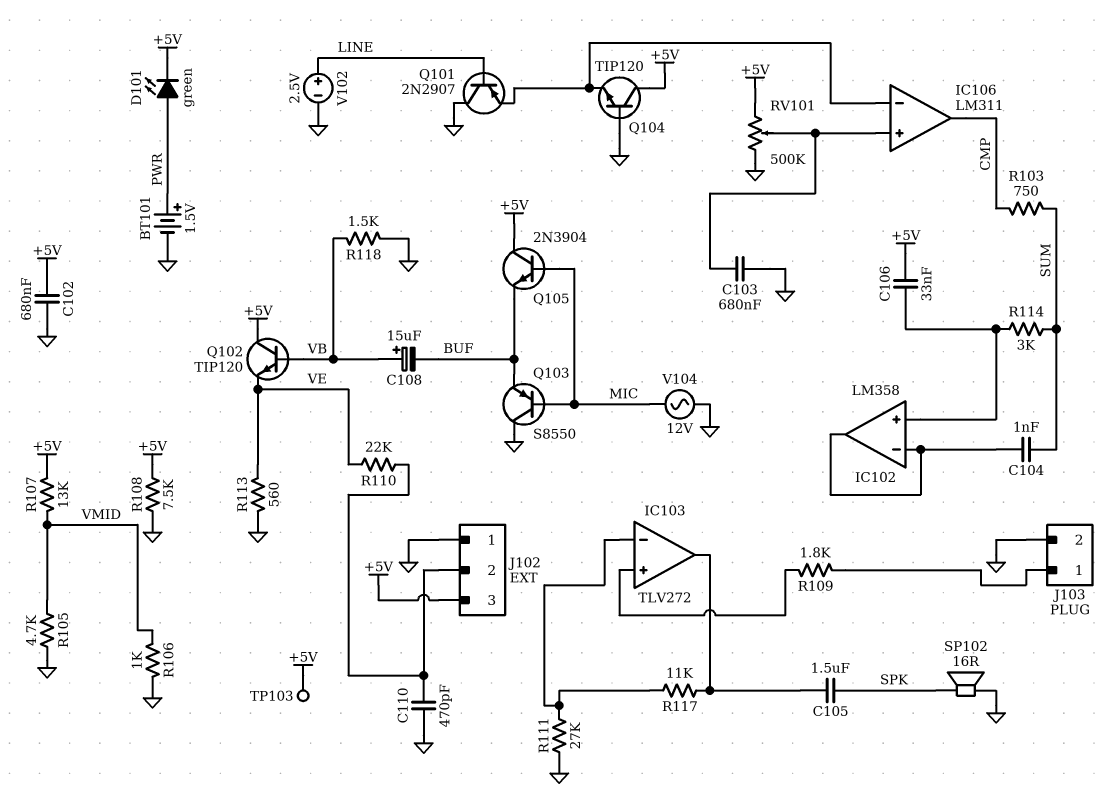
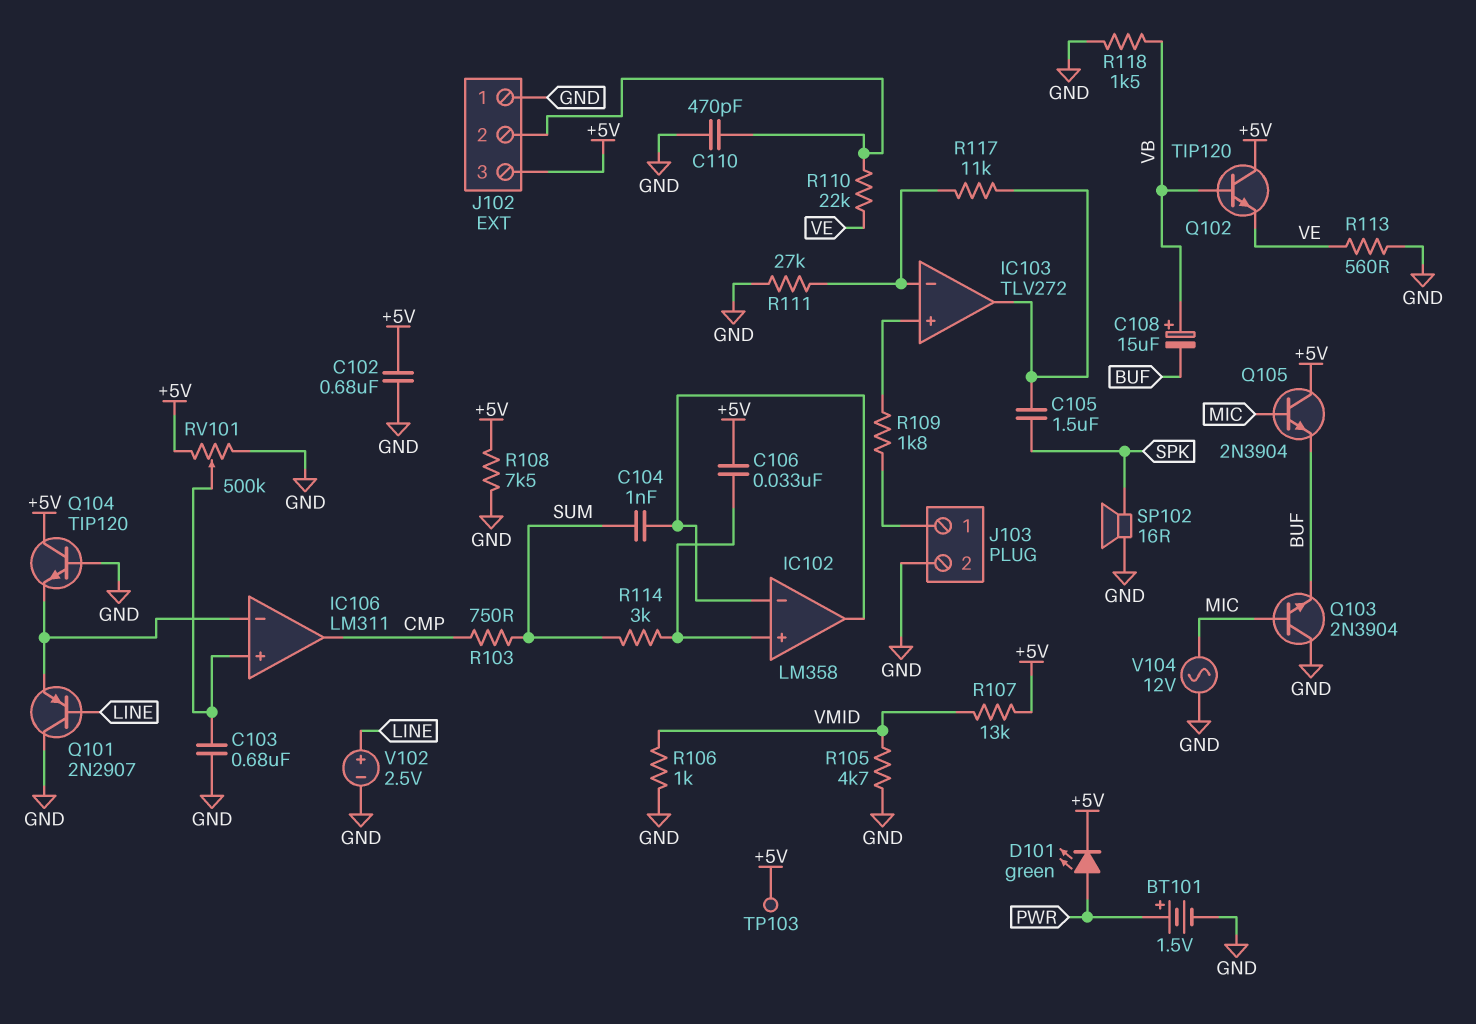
Q103: PNP S8550 (B MIC, C GND, E BUF) -> NPN 2N3904 (B MIC, C GND, E BUF)

